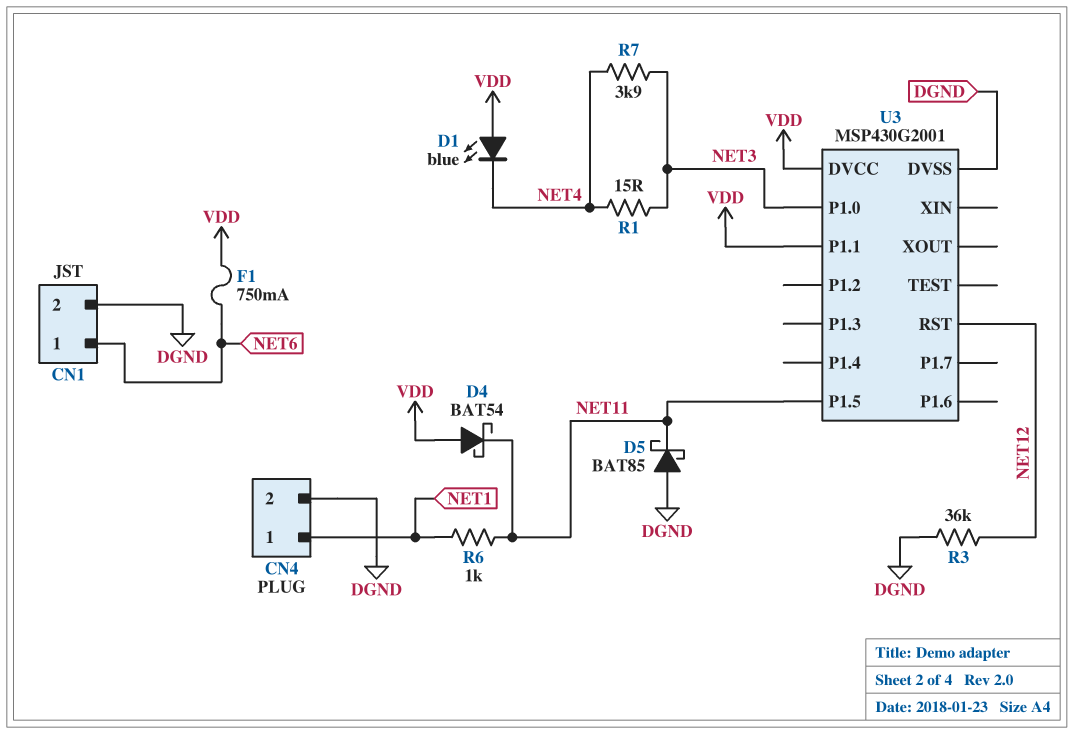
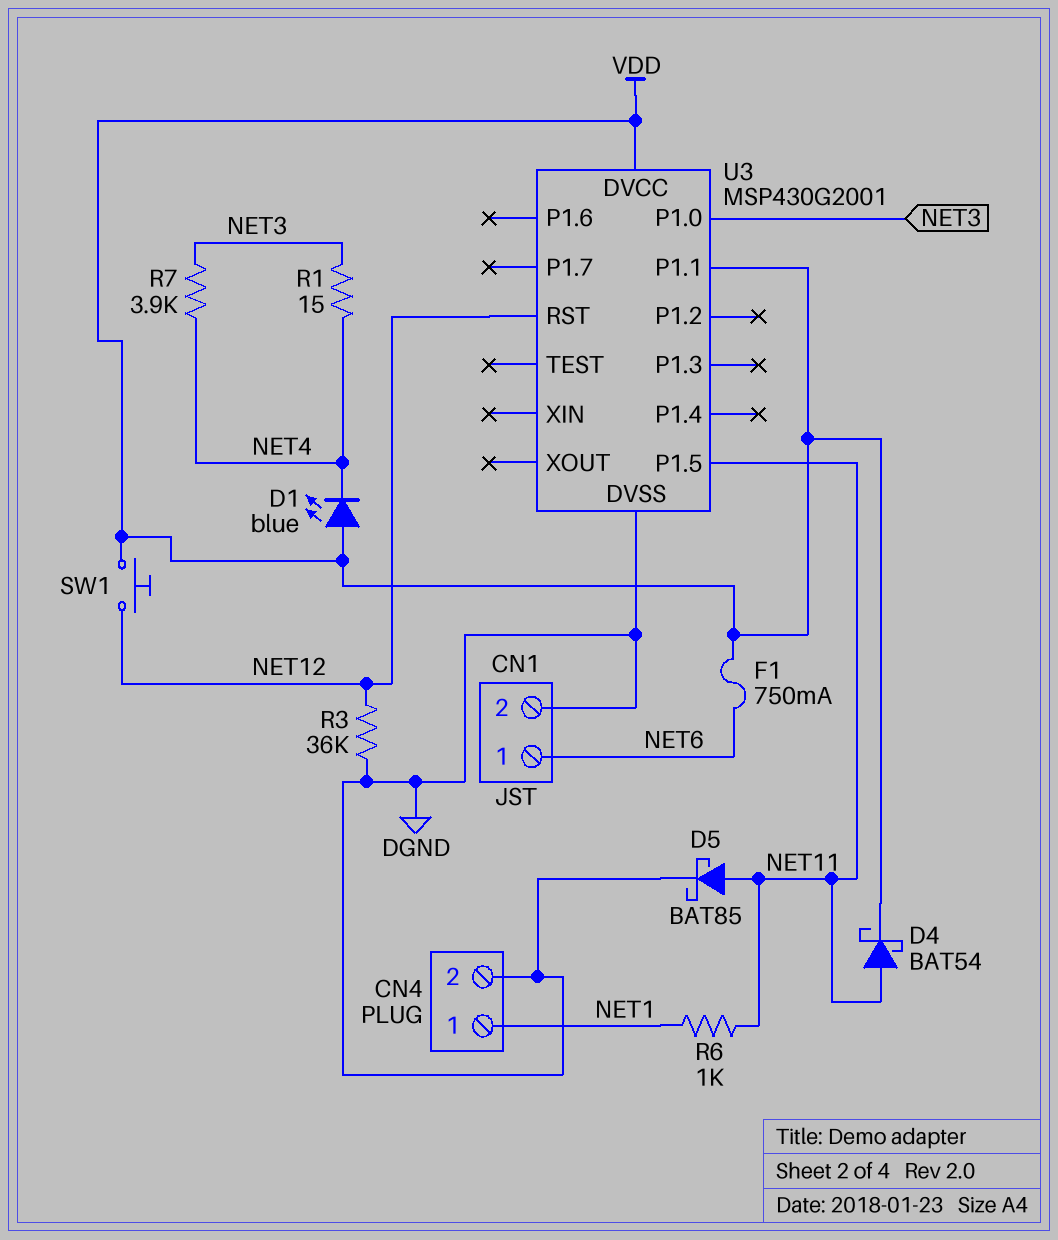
D4: schottky BAT54 (A VDD, K NET11) -> schottky BAT54 (A NET11, K VDD)
D5: schottky BAT85 (A DGND, K NET11) -> schottky BAT85 (A NET11, K DGND)
SW1: none -> button (NET12, VDD)

